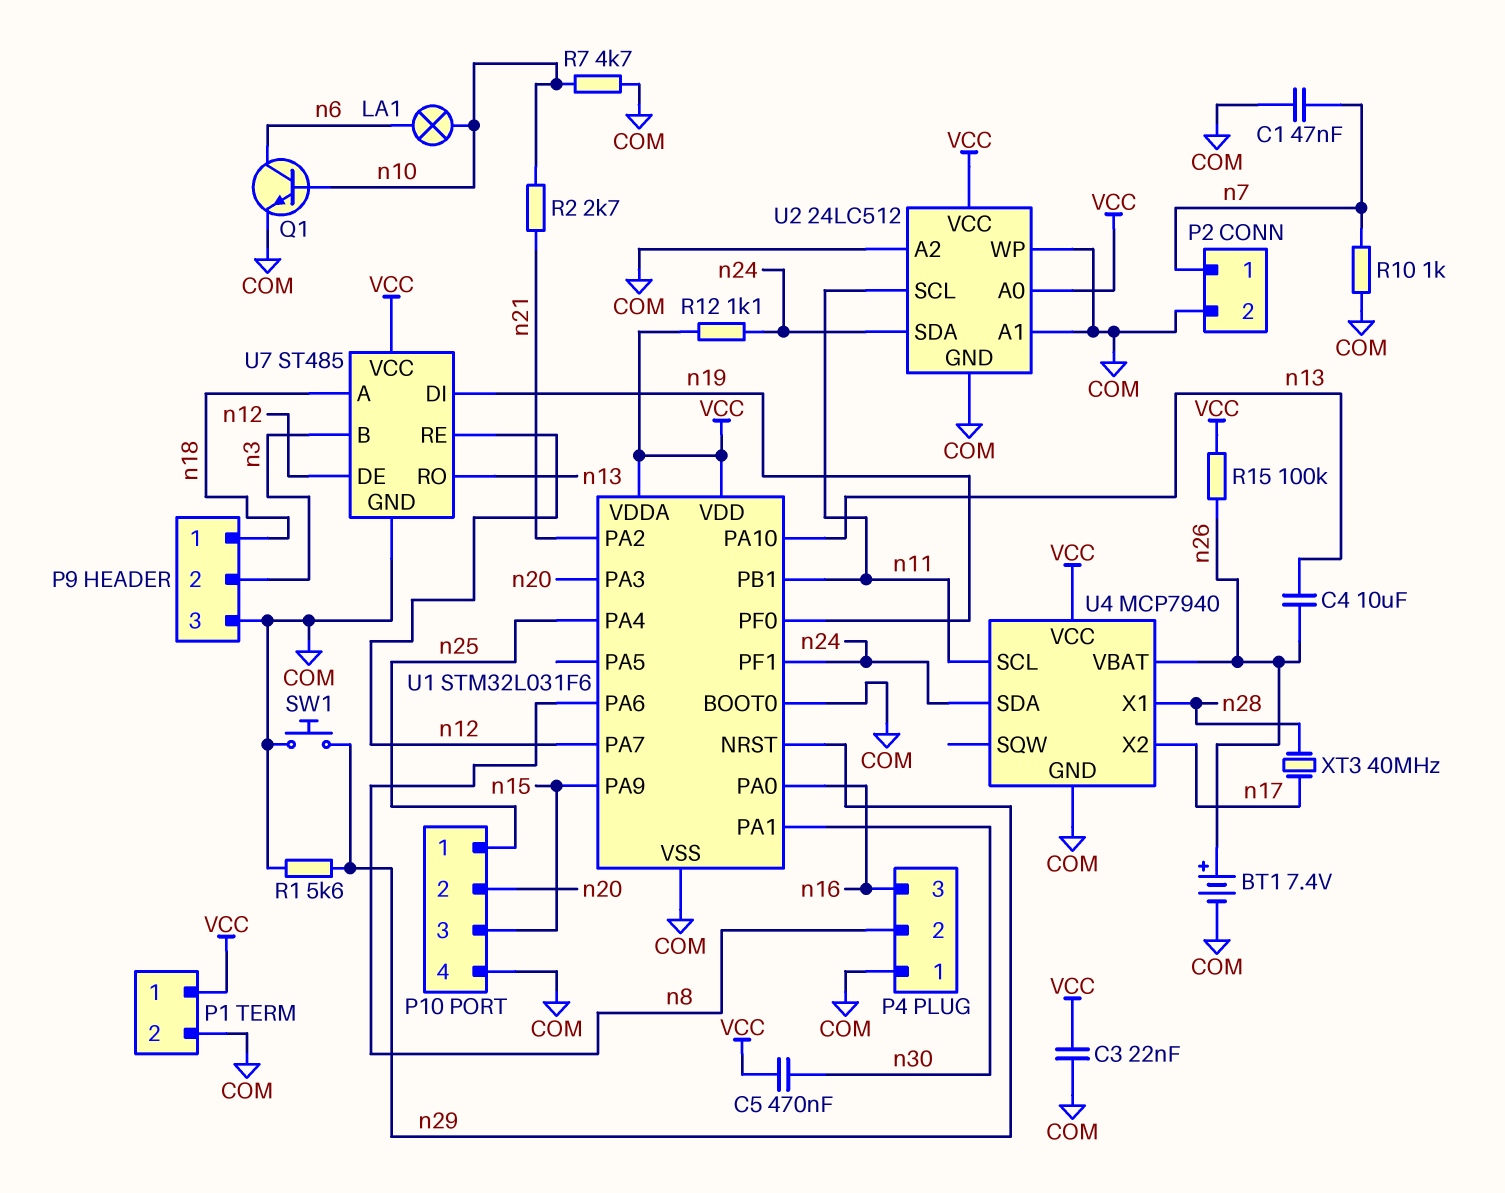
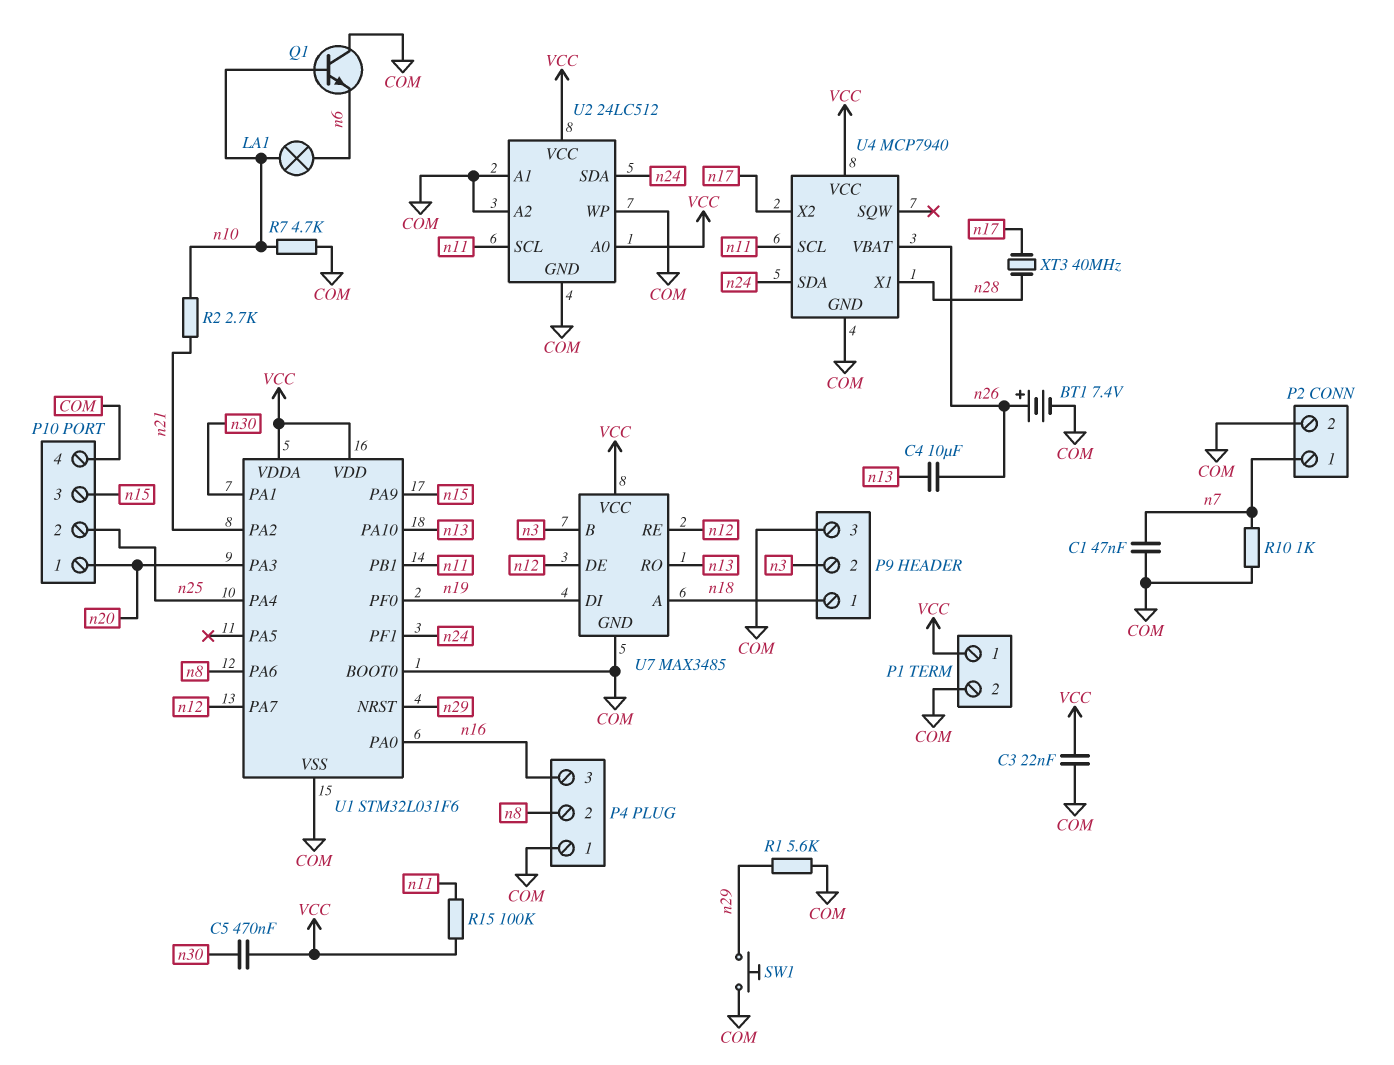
P10 pin 1: n25 -> n20
P10 pin 2: n20 -> n25
Q1: NPN (B n10, C n6, E COM) -> NPN (B n10, C COM, E n6)
R12: 1.1k (VCC, n24) -> none
R15: 100k (VCC, n26) -> 100k (VCC, n11)
U7: ST485 -> MAX3485

